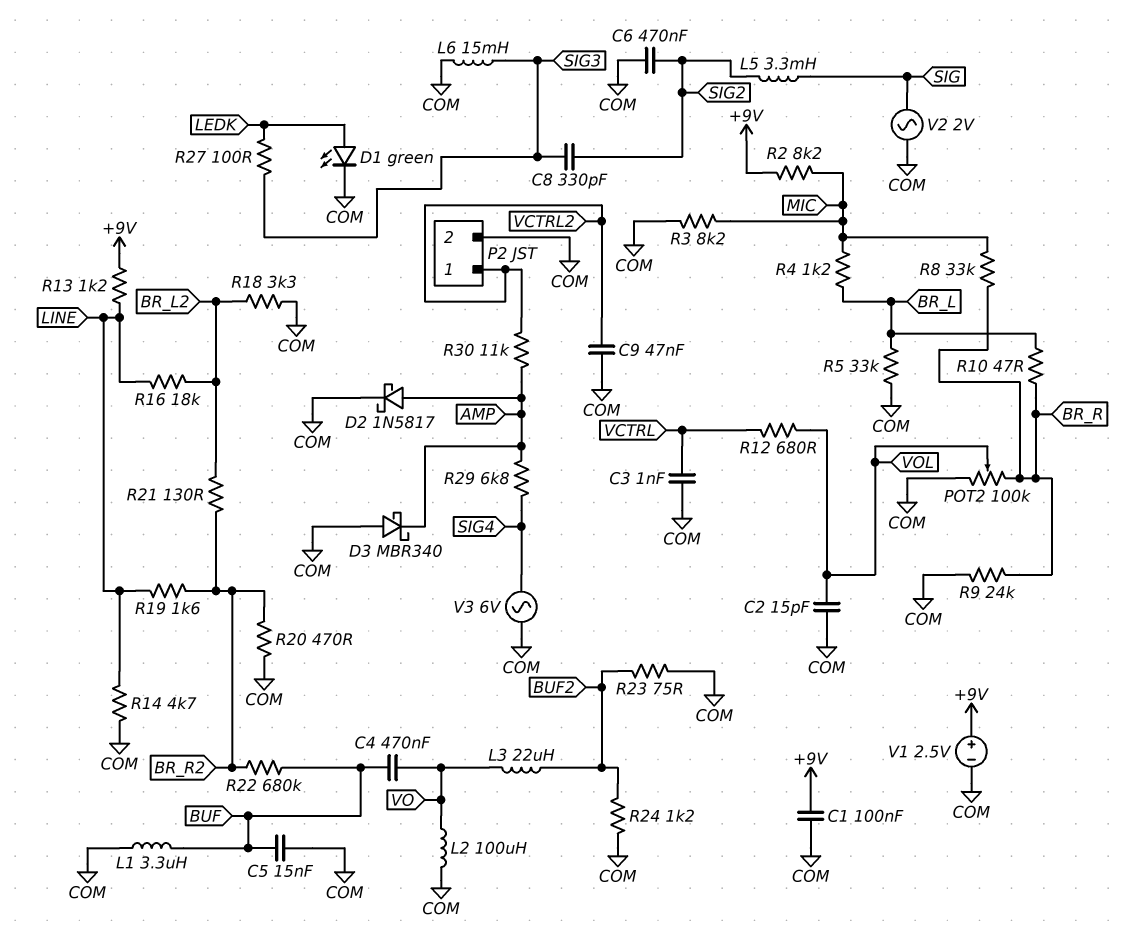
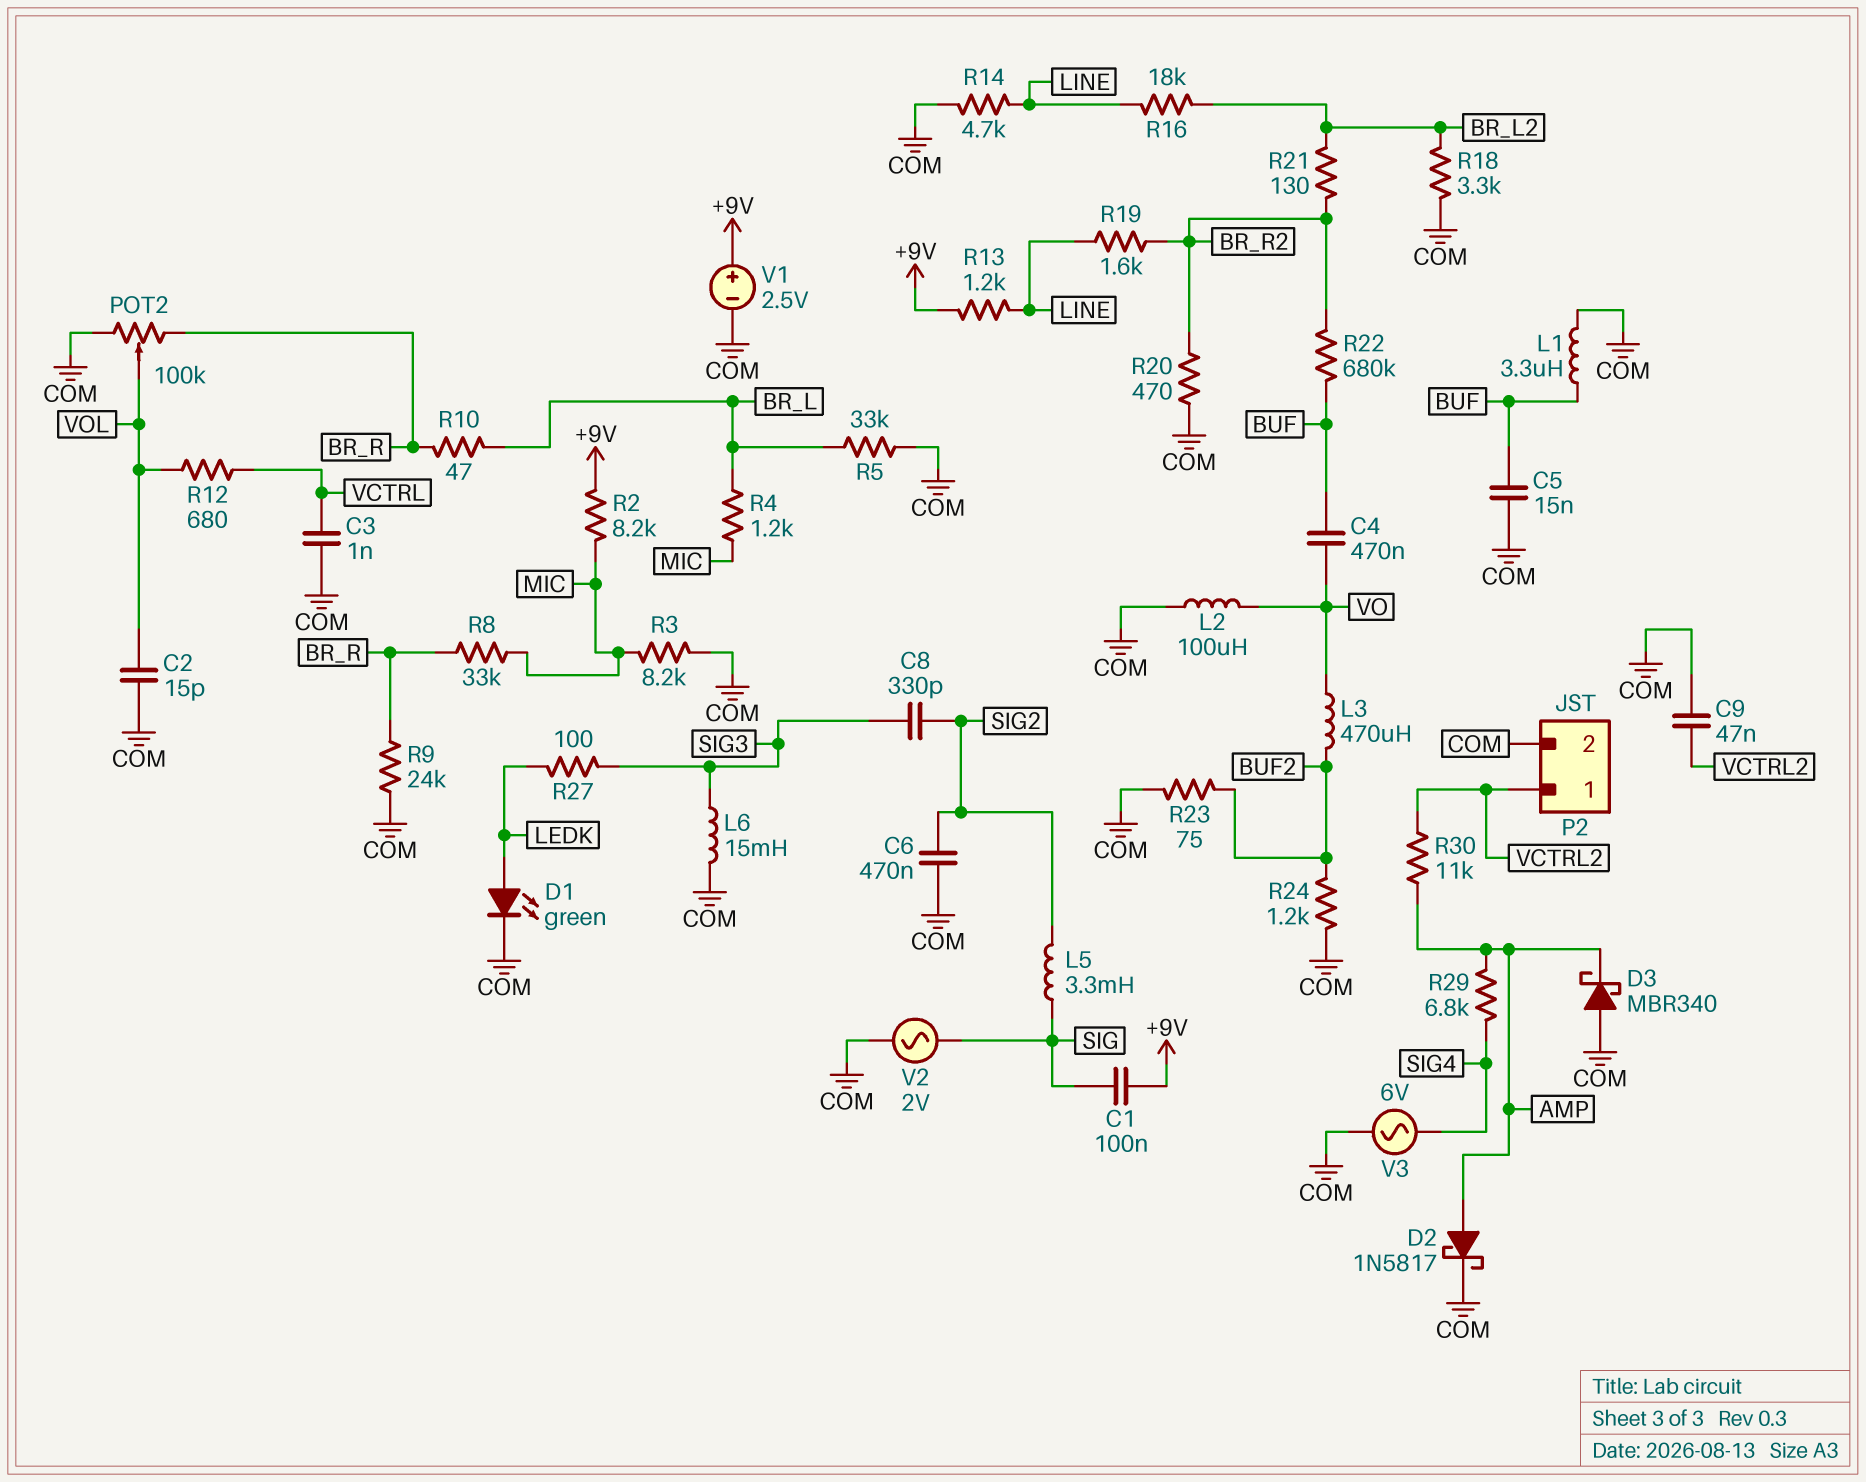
C1: 100nF (+9V, COM) -> 100nF (+9V, SIG)
L3: 22uH (BUF2, VO) -> 470uH (BUF2, VO)

